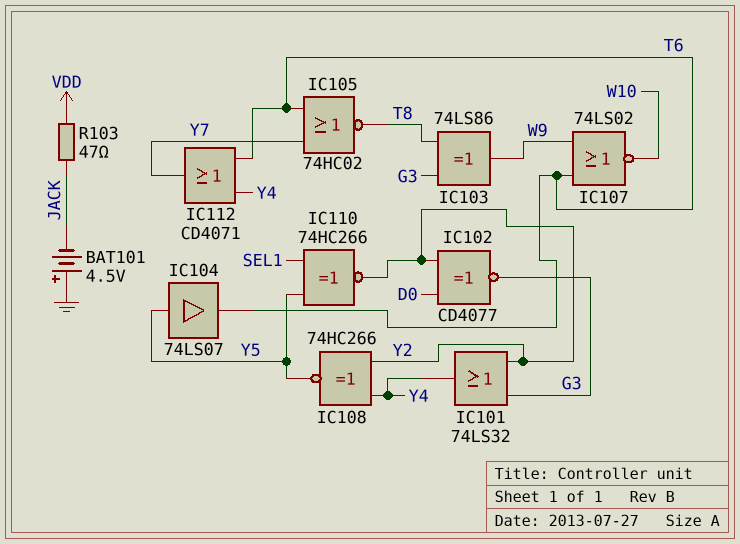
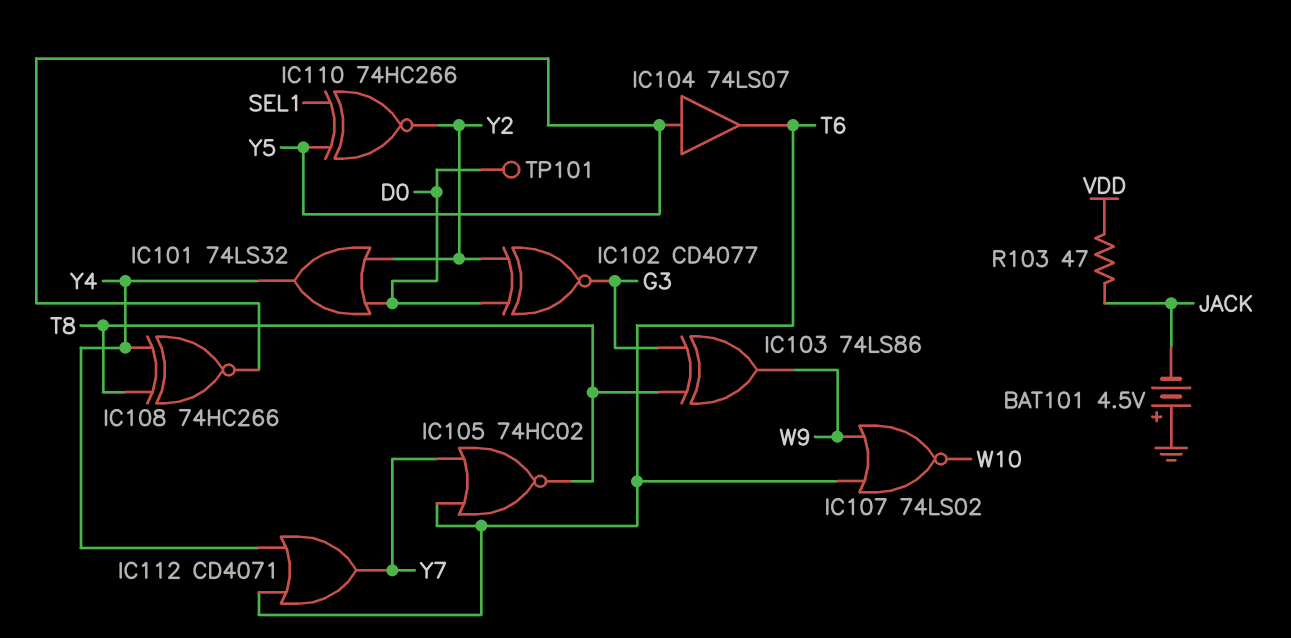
IC101: OR 74LS32 (in G3, in Y2, out Y4) -> OR 74LS32 (in D0, in Y2, out Y4)
IC108: XNOR 74HC266 (in Y2, in Y4, out Y5) -> XNOR 74HC266 (in T8, in Y4, out Y5)
TP101: none -> test point (D0)

